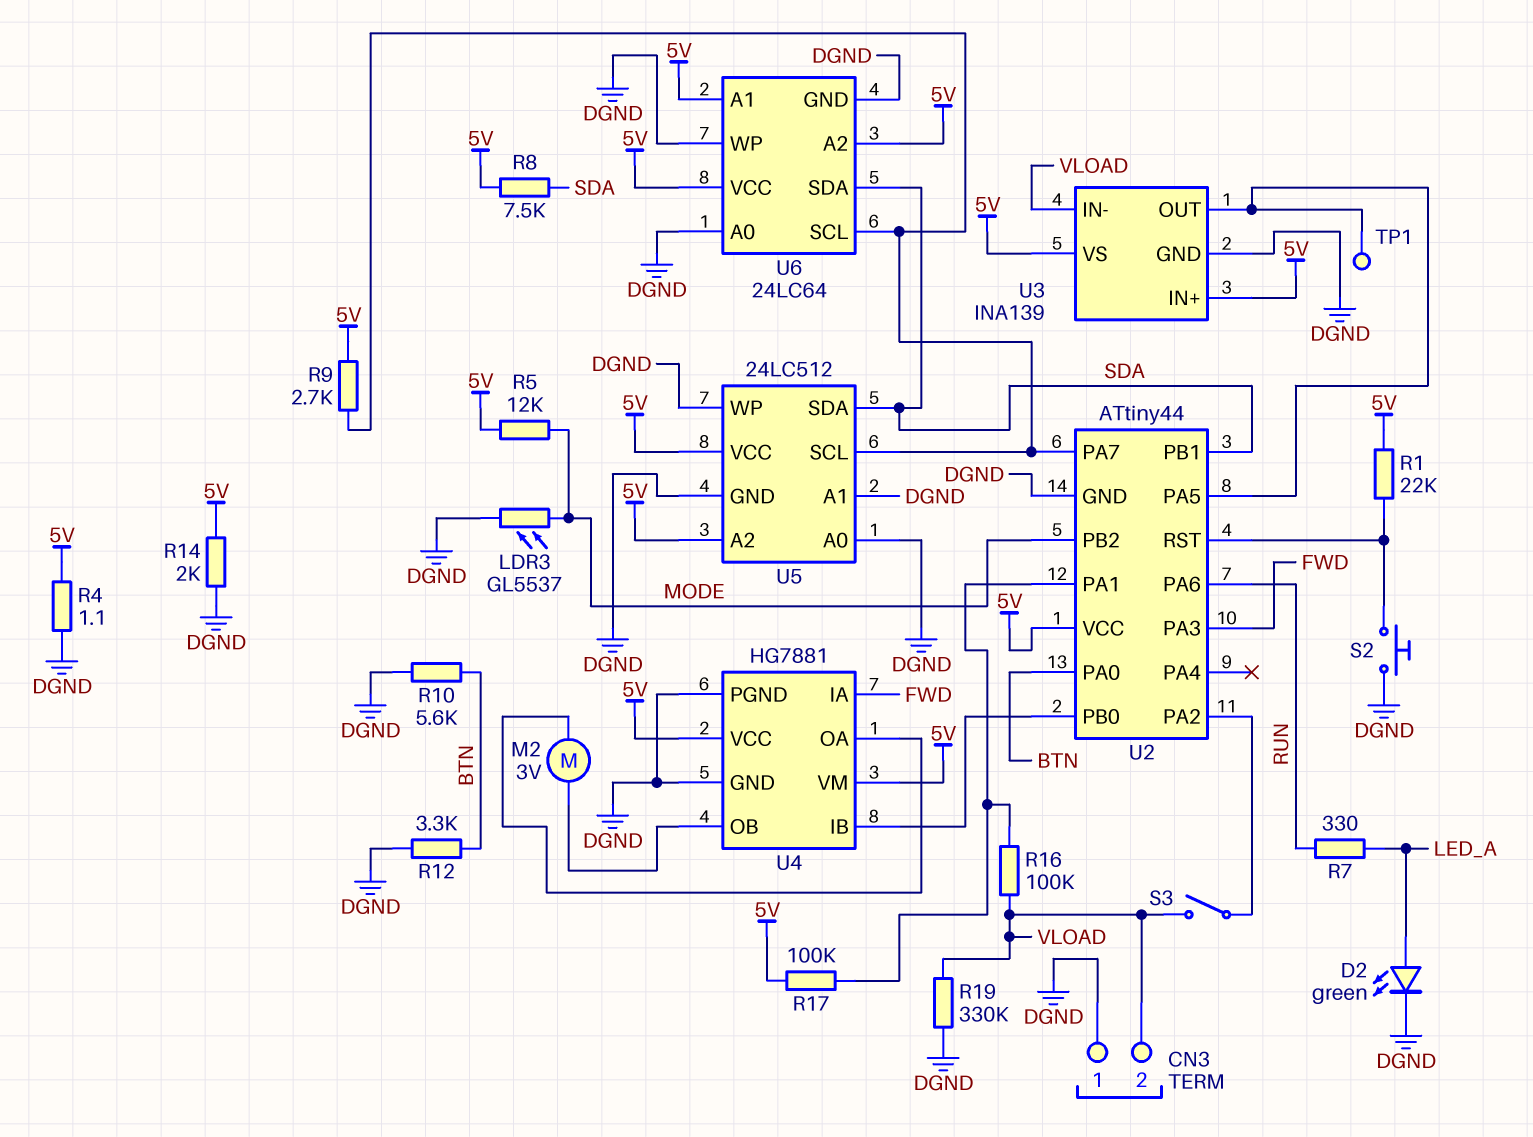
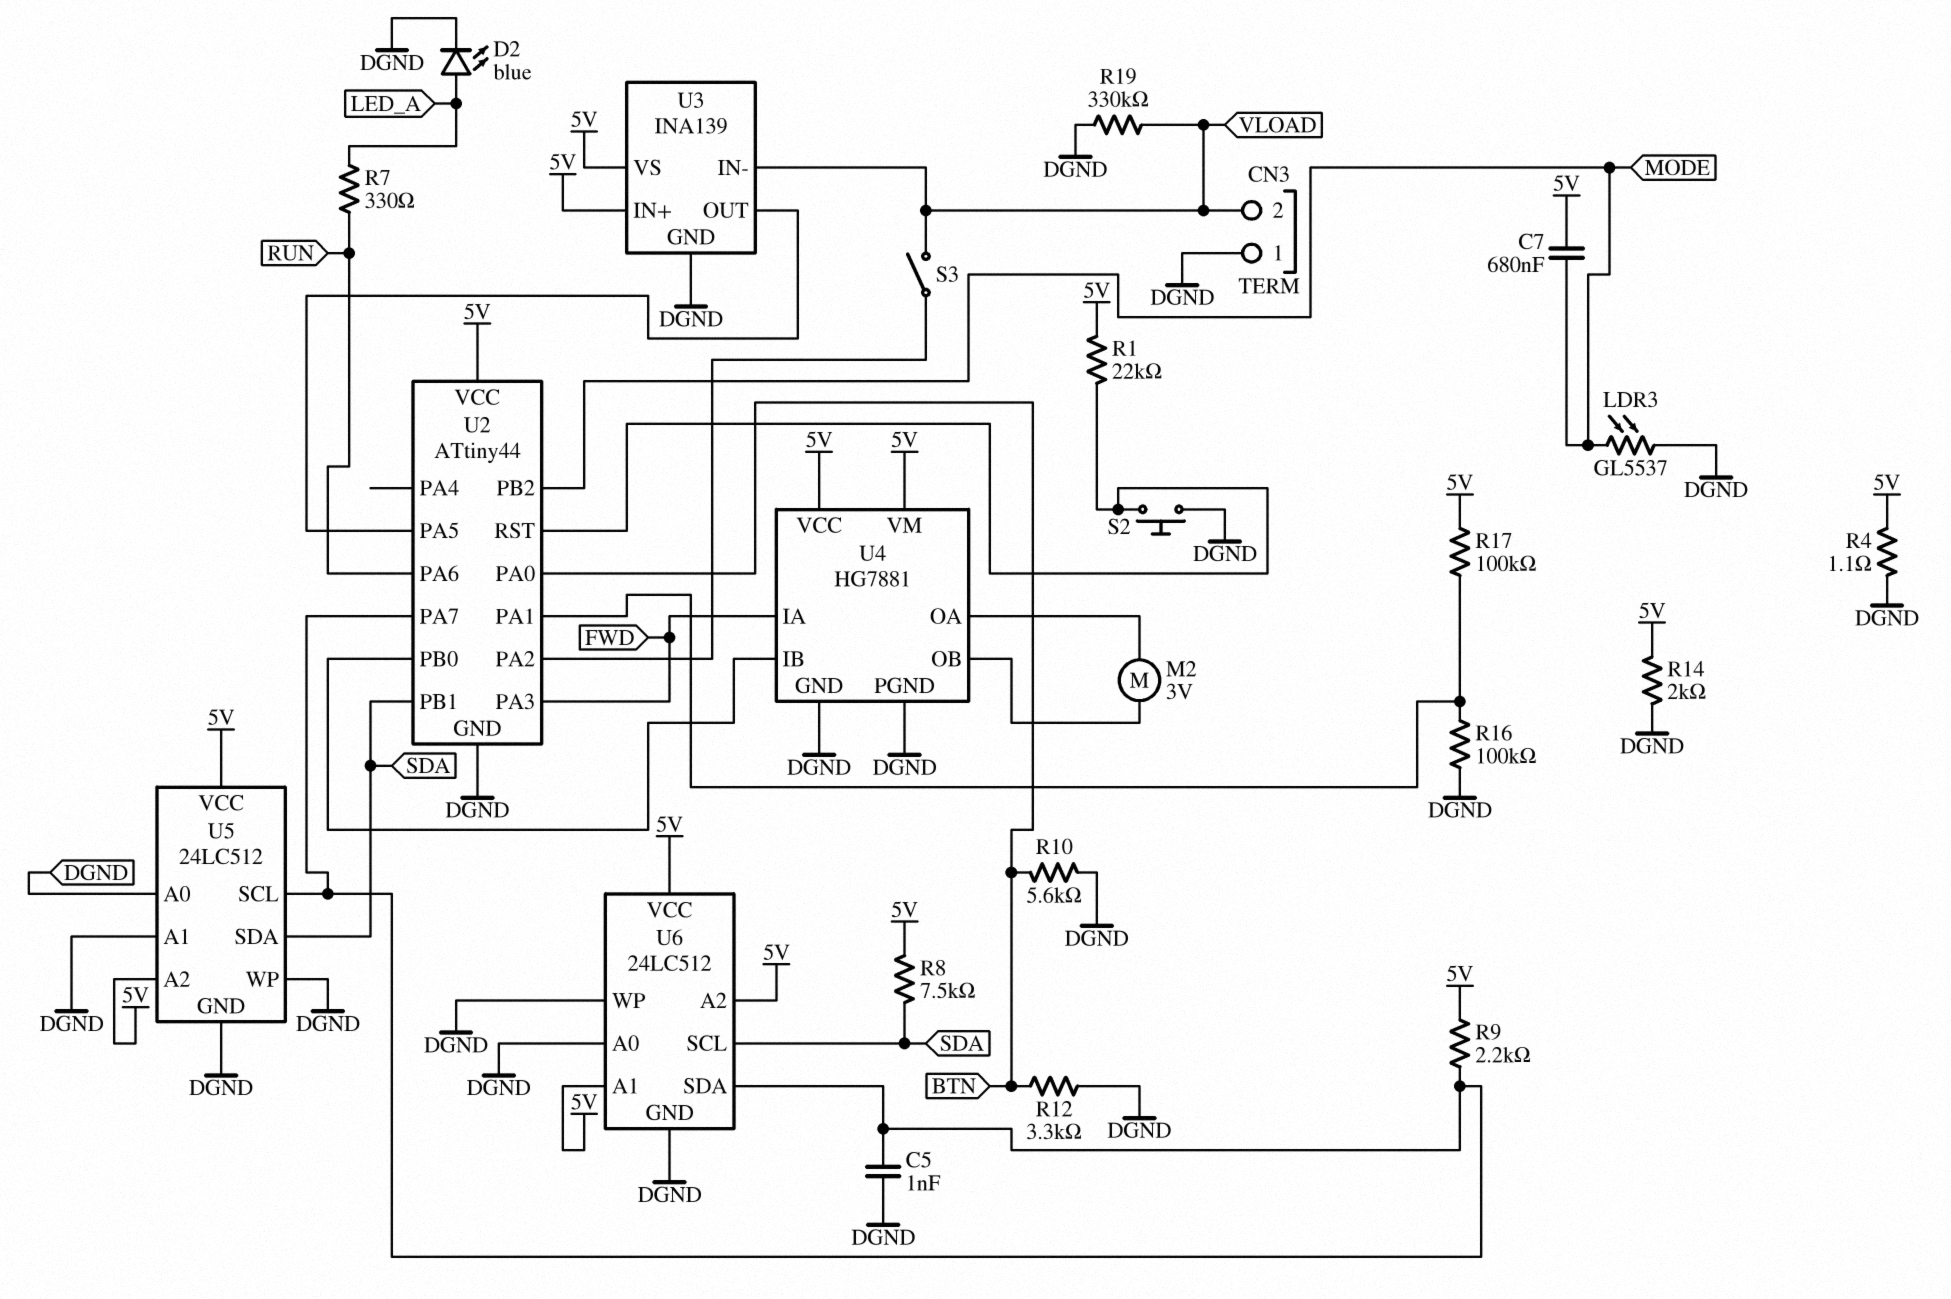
C5: none -> 1nF (DGND, U2/PA7)
C7: none -> 680nF (5V, MODE)
D2: LED green (A LED_A, K DGND) -> LED blue (A LED_A, K DGND)
R5: 12k (5V, MODE) -> none
R9: 2.7k (5V, U2/PA7) -> 2.2k (5V, U2/PA7)
R16: 100k (U2/PA1, VLOAD) -> 100k (DGND, U2/PA1)
TP1: test point (U2/PA5) -> none
U6: 24LC64 -> 24LC512
U6 pin SCL: U2/PA7 -> SDA
U6 pin SDA: SDA -> U2/PA7

